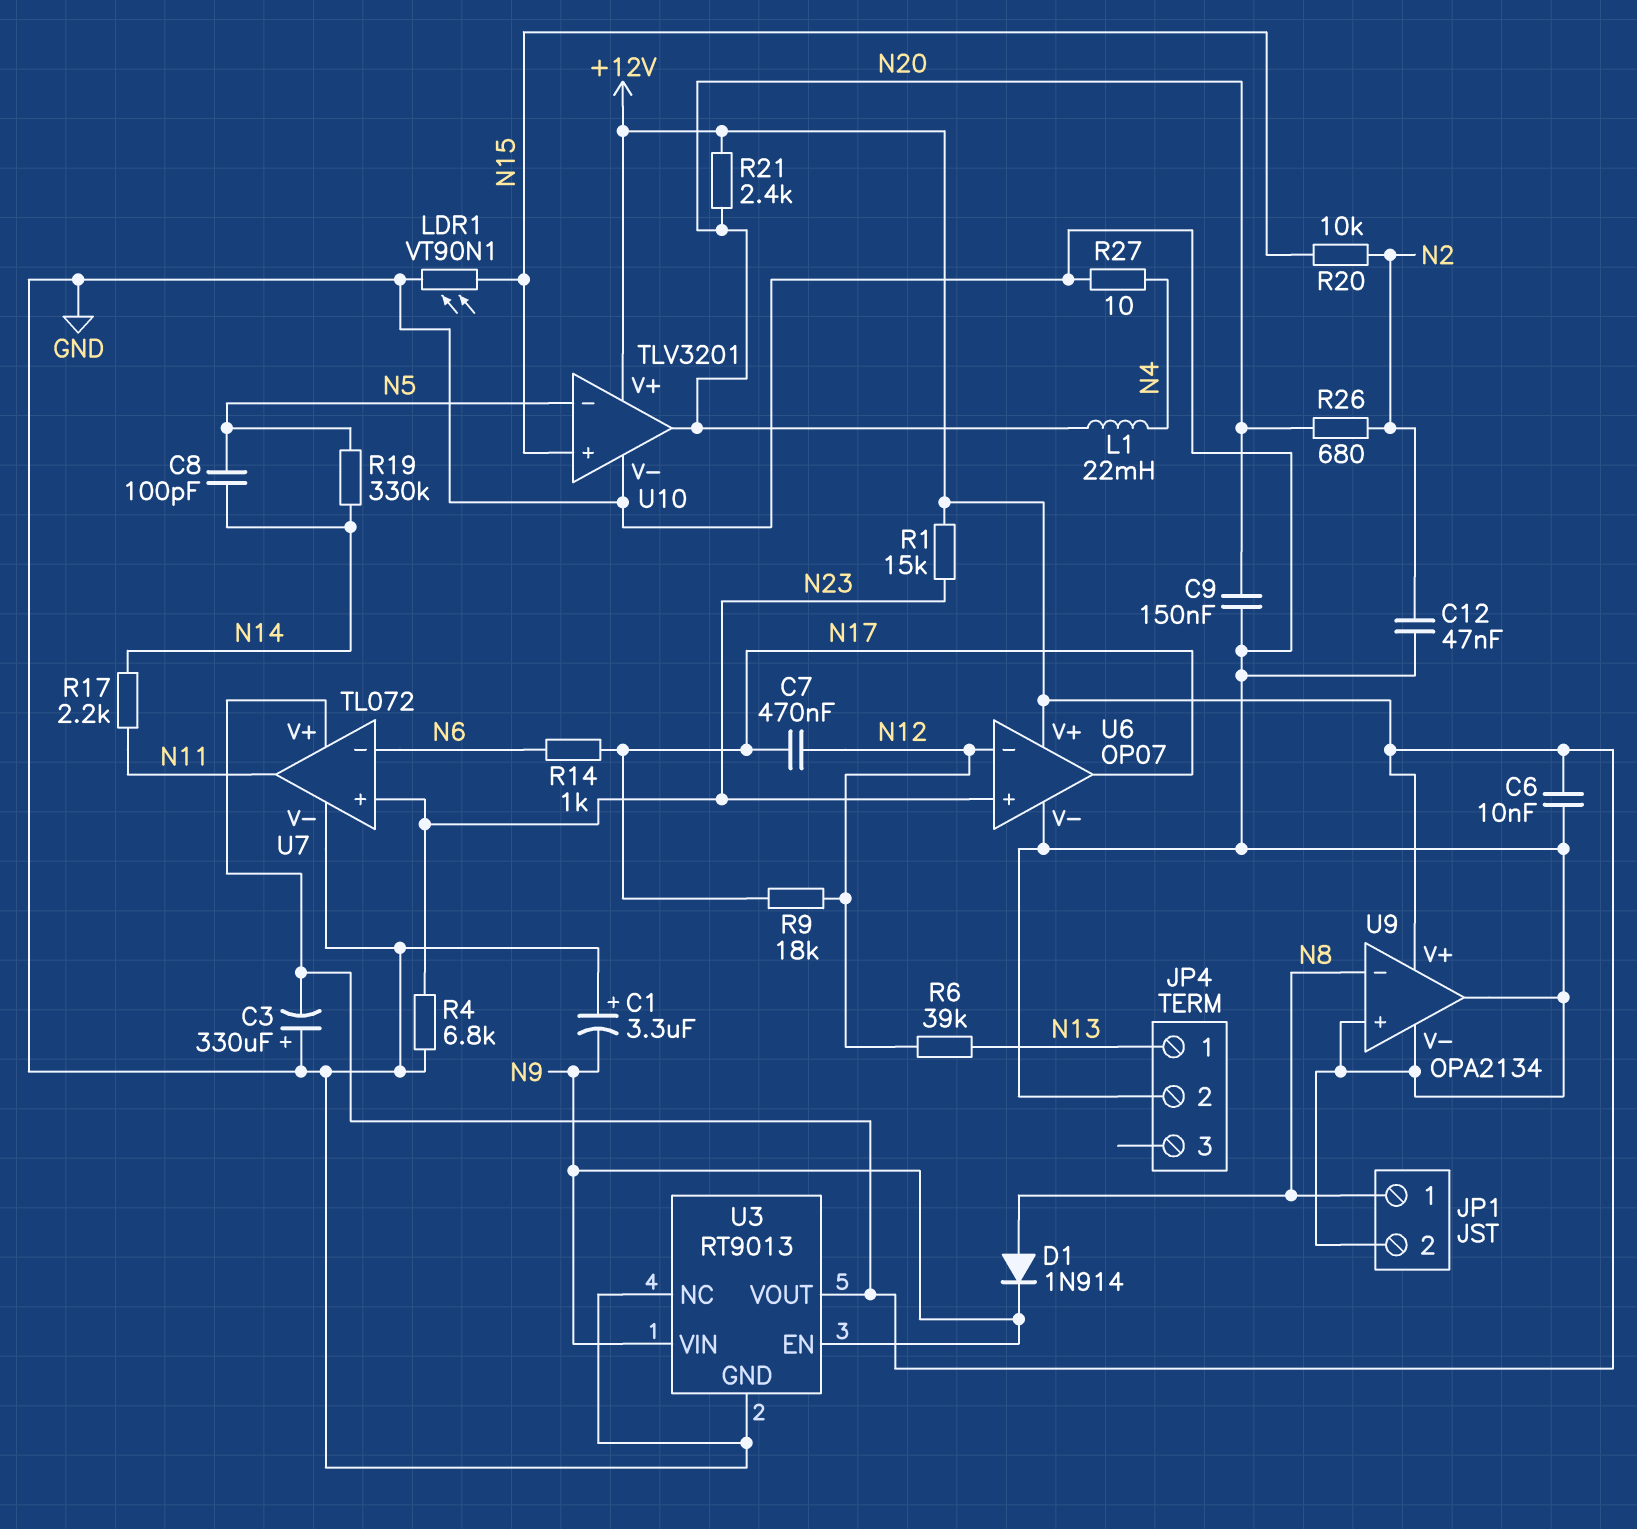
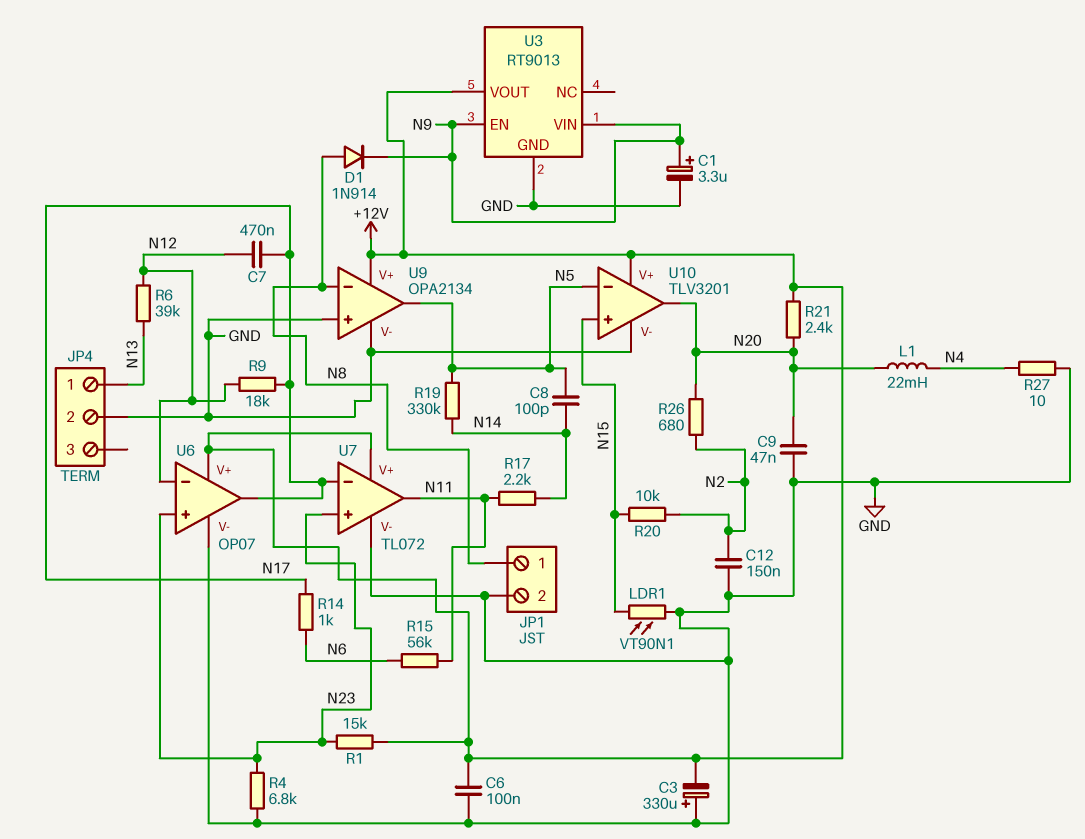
C1: 3.3uF (plus GND, minus N9) -> 3.3uF (plus N9, minus GND)
C6: 10nF (+12V, GND) -> 100nF (+12V, GND)
C9: 150nF (GND, N20) -> 47nF (GND, N20)
C12: 47nF (GND, N2) -> 150nF (GND, N2)
R15: none -> 56k (N6, N11)
U3 pin NC: GND -> none
U7 pin in-: N6 -> N17
U9 pin out: GND -> N5

